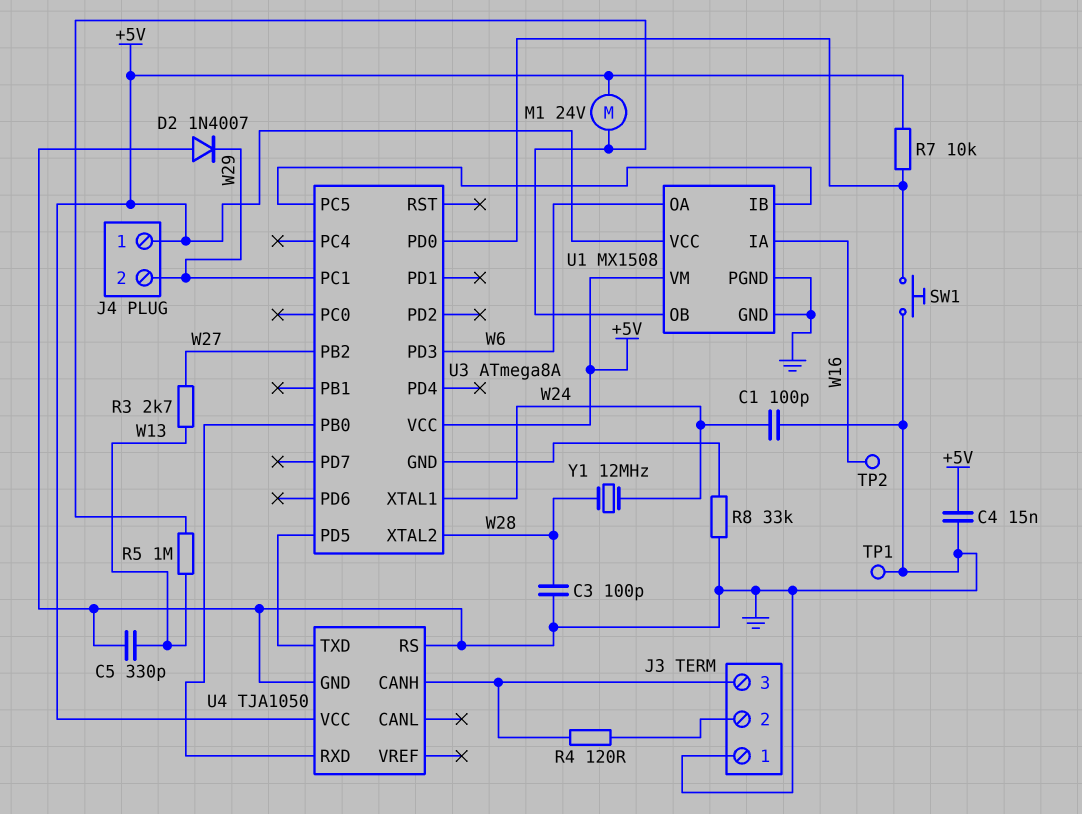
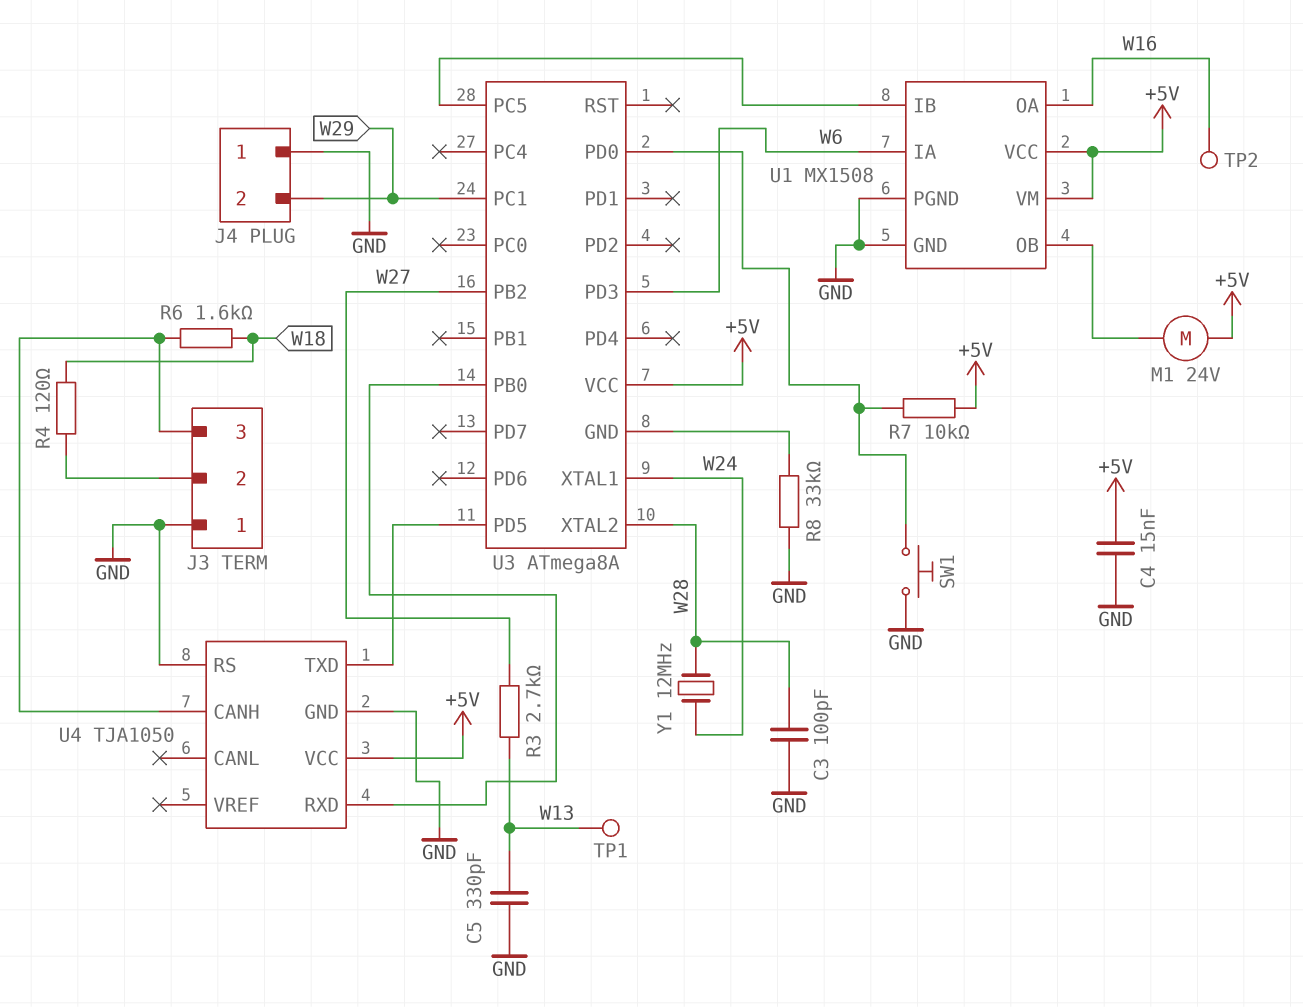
C1: 100pF (GND, W24) -> none
D2: diode 1N4007 (A GND, K W29) -> none
J4 pin 1: +5V -> GND
R4: 120 (J3/2, J3/3) -> 120 (J3/2, W18)
R5: 1M (U1/OB, W13) -> none
R6: none -> 1.6k (J3/3, W18)
TP1: test point (GND) -> test point (W13)
U1 pin IA: W16 -> W6
U1 pin OA: W6 -> W16

